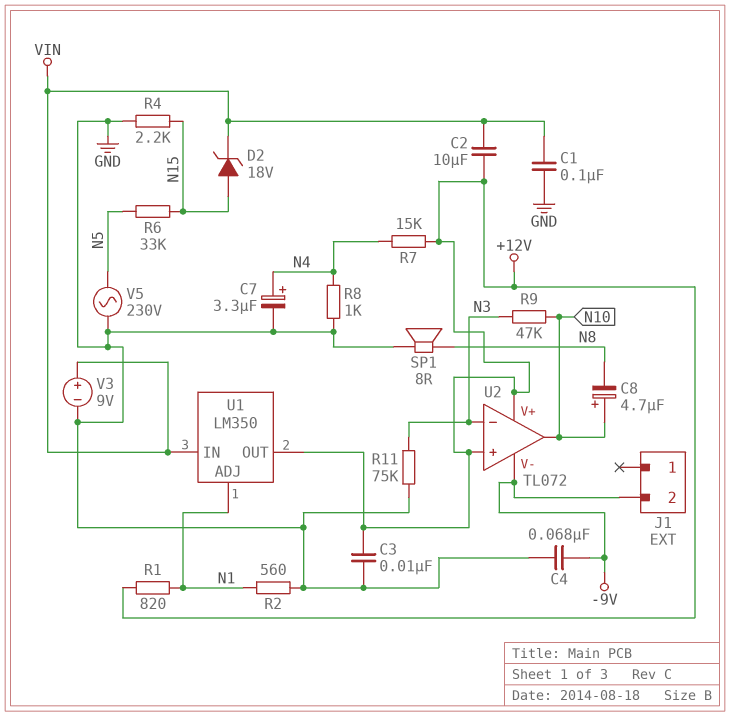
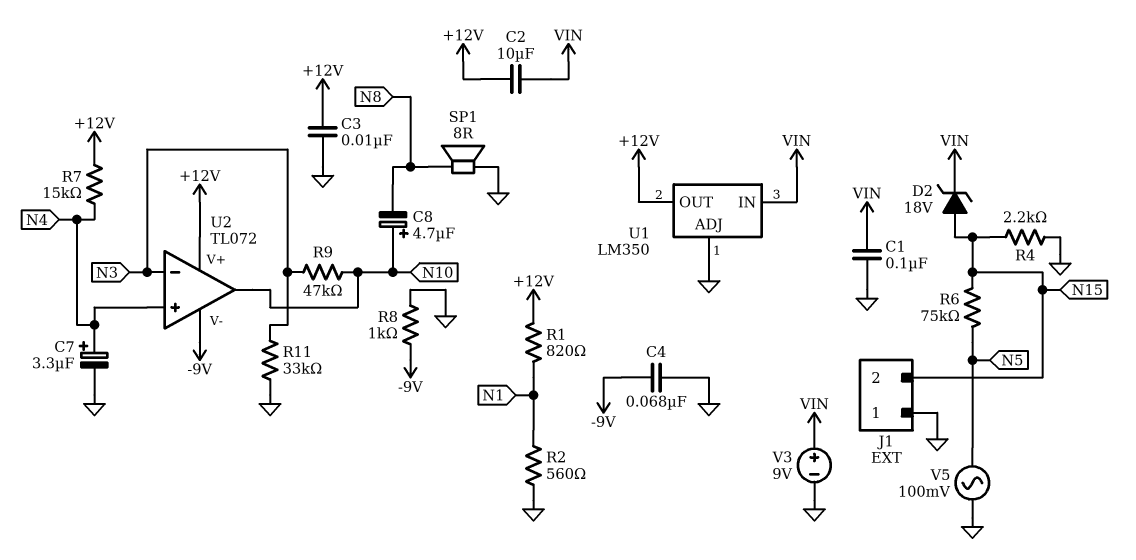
J1 pin 1: none -> GND
J1 pin 2: -9V -> N15
R6: 33k (N5, N15) -> 75k (N5, N15)
R8: 1k (GND, N4) -> 1k (-9V, GND)
R11: 75k (GND, N3) -> 33k (GND, N3)
U1 pin ADJ: N1 -> GND
U2 pin in+: +12V -> N4
V5: AC 230V (GND, N5) -> AC 100mV (GND, N5)

